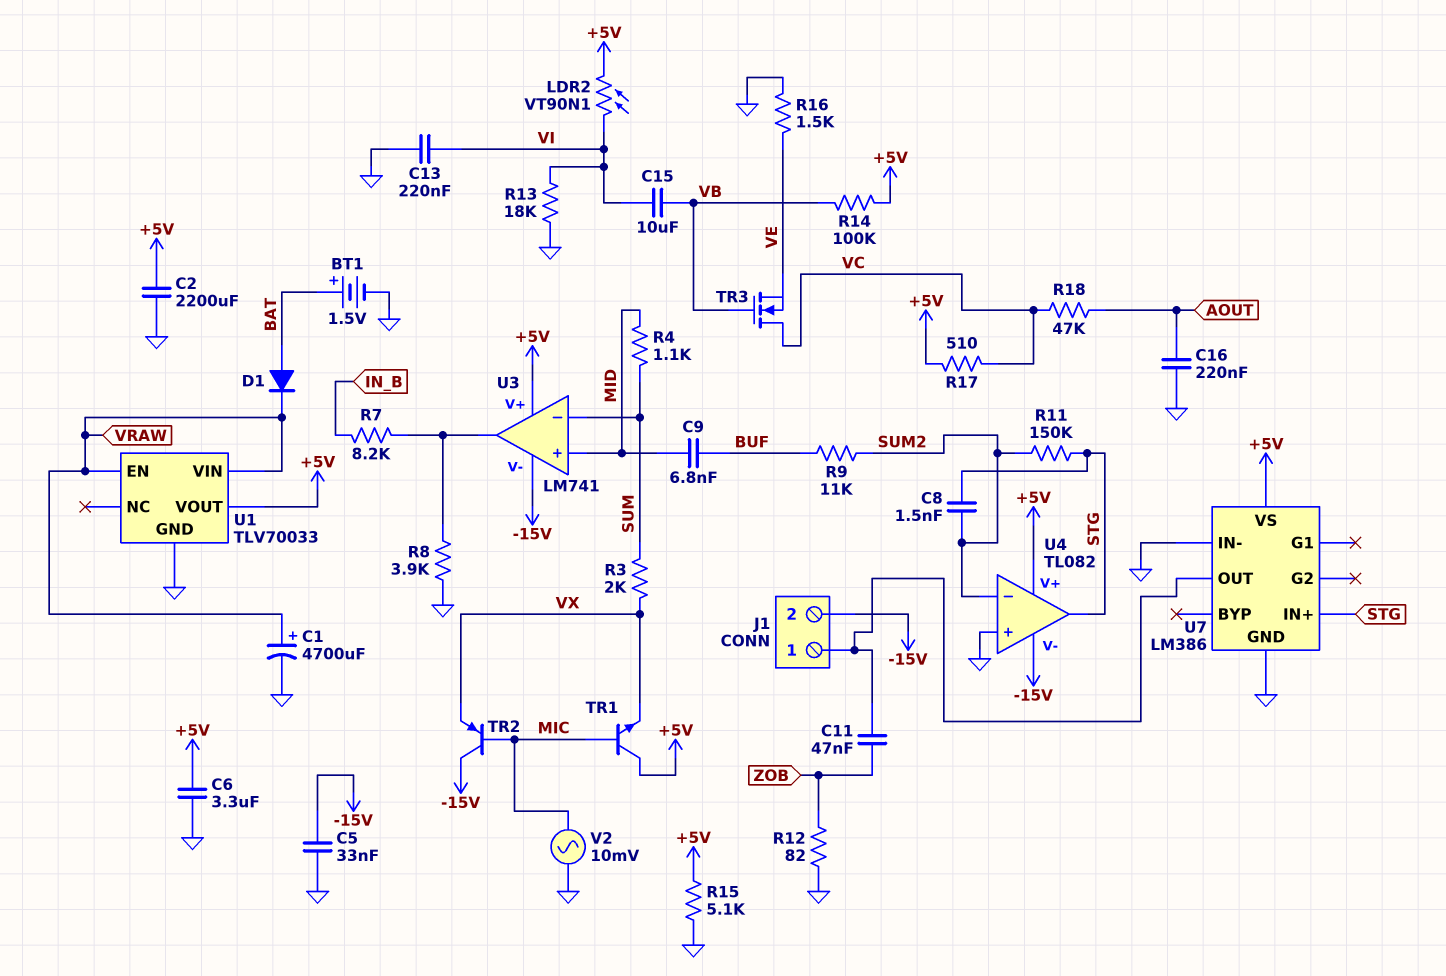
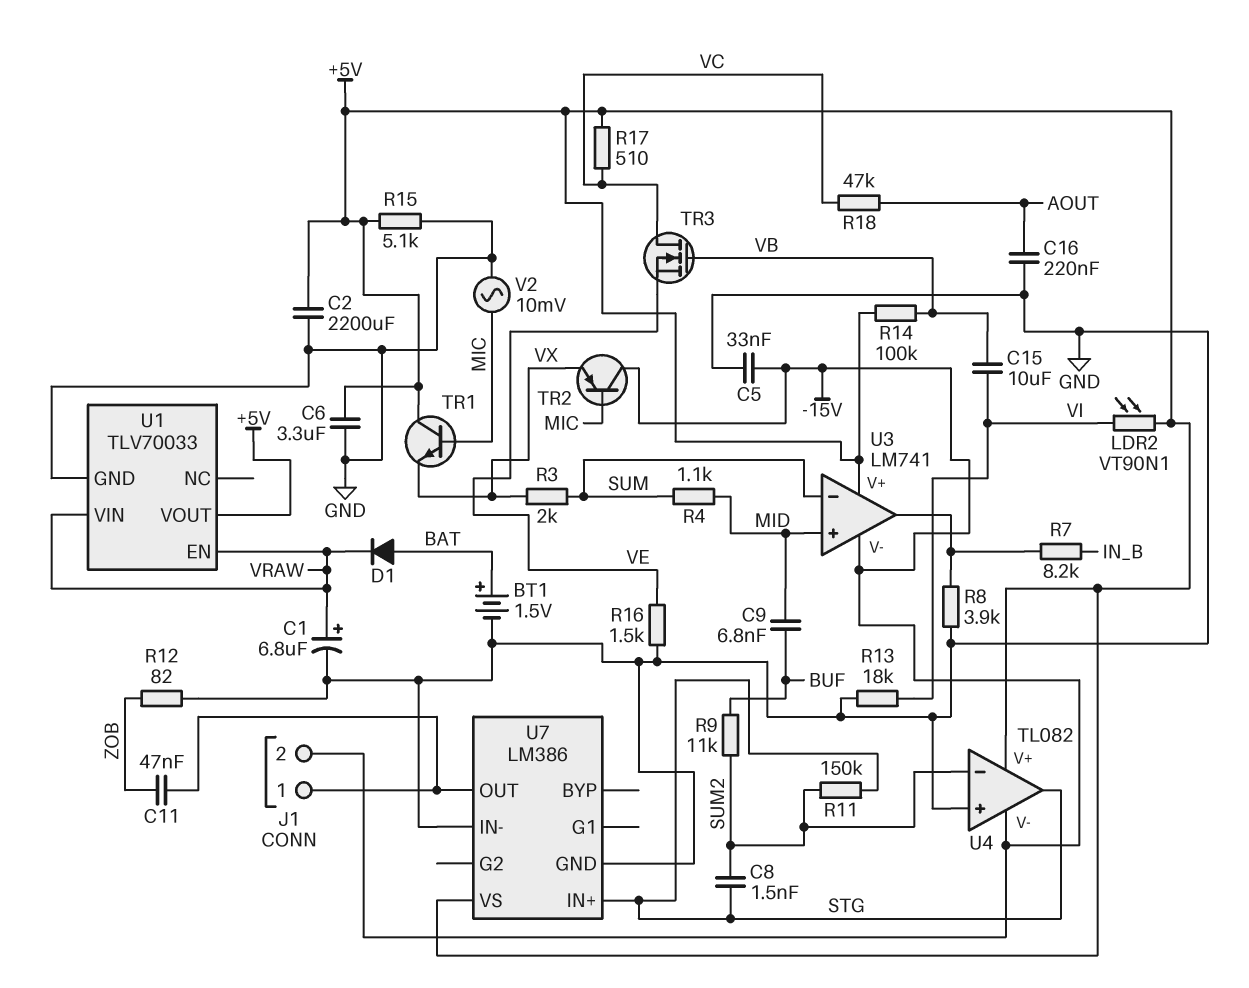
C1: 4700uF (plus VRAW, minus GND) -> 6.8uF (plus VRAW, minus GND)
C13: 220nF (GND, VI) -> none

